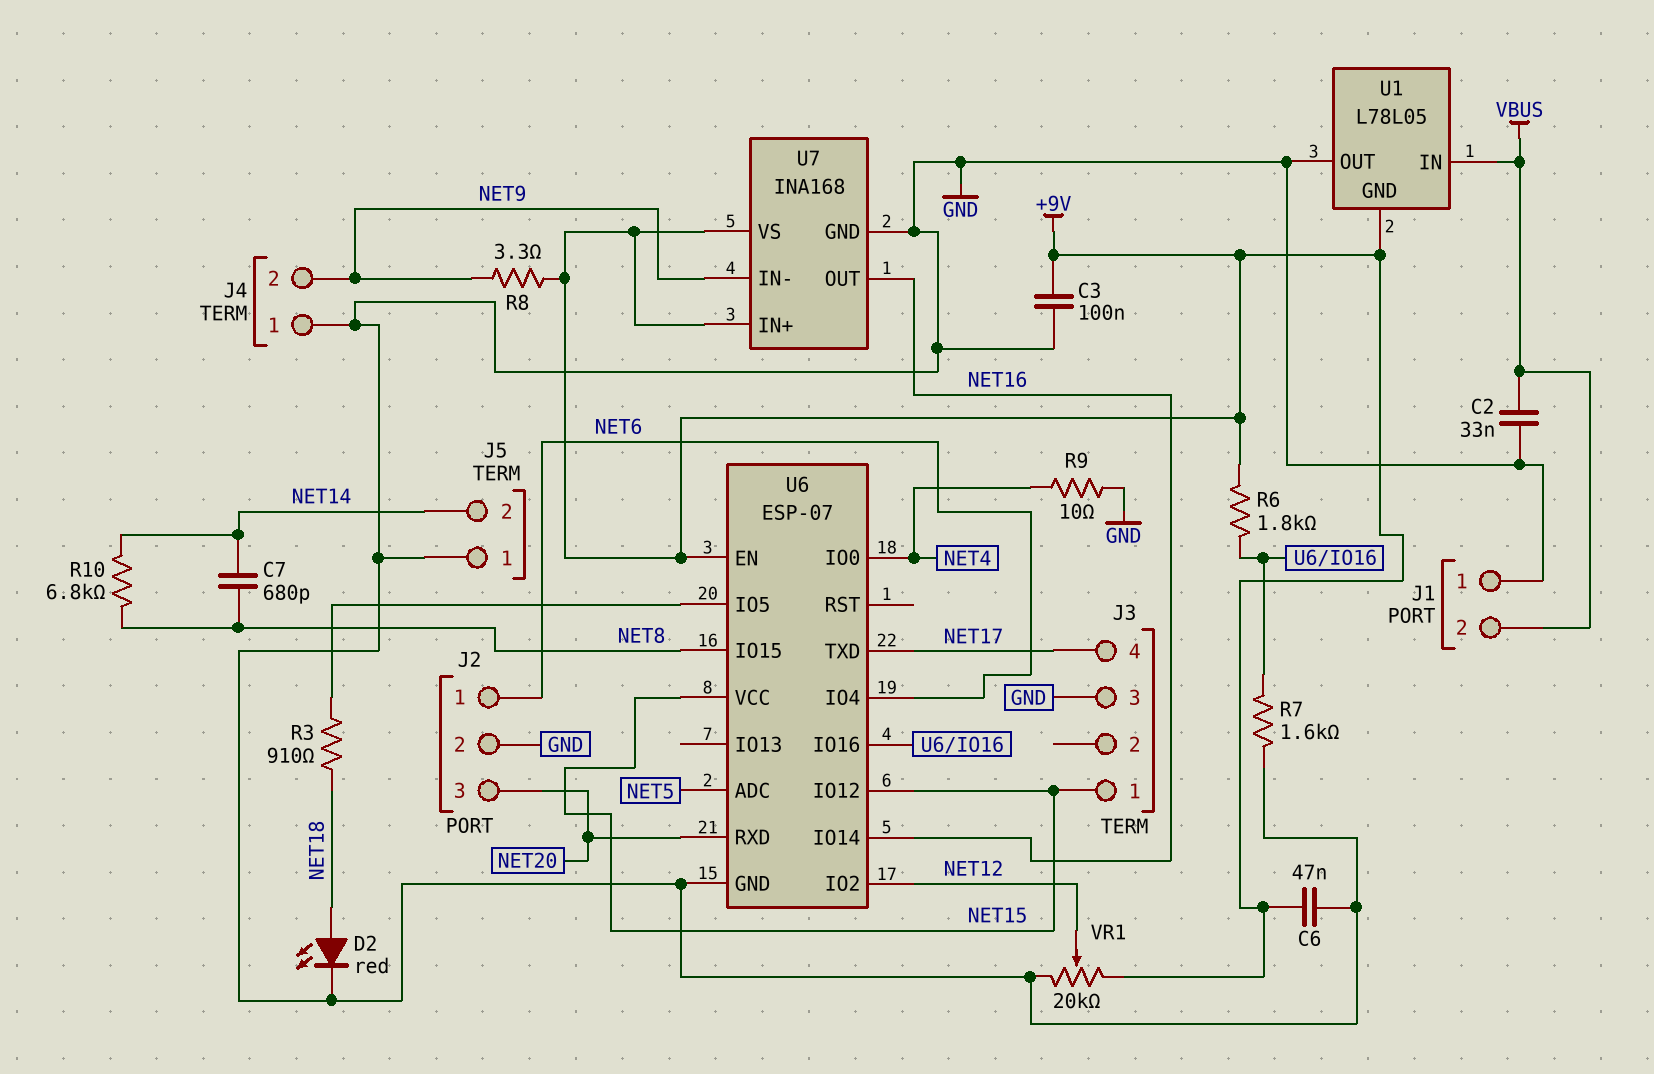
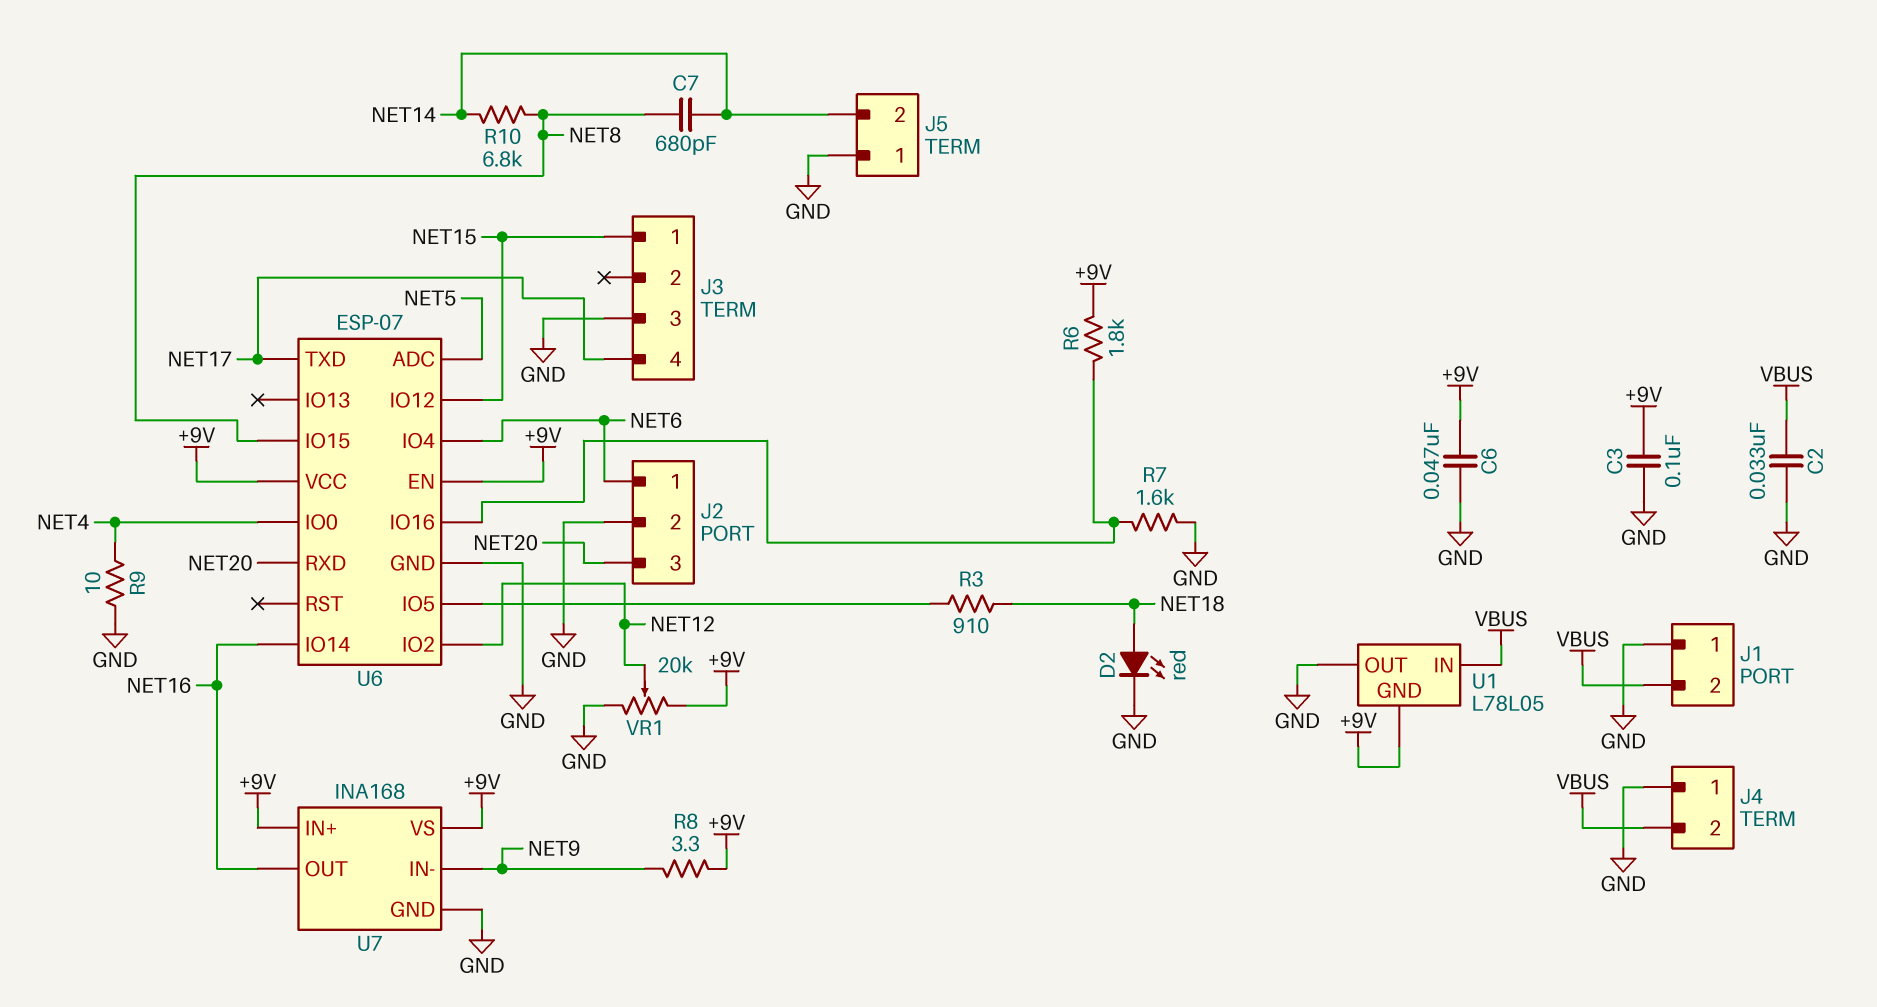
J4 pin 2: NET9 -> VBUS
U6 pin VCC: NET15 -> +9V

